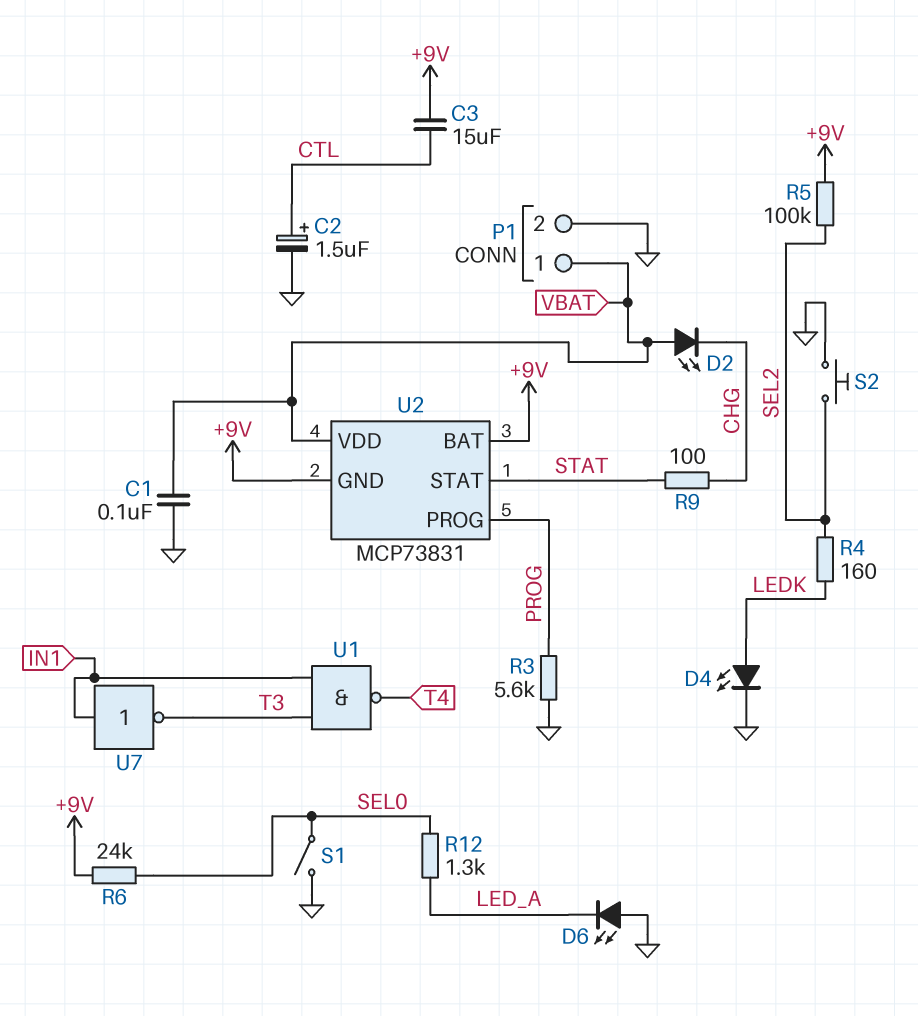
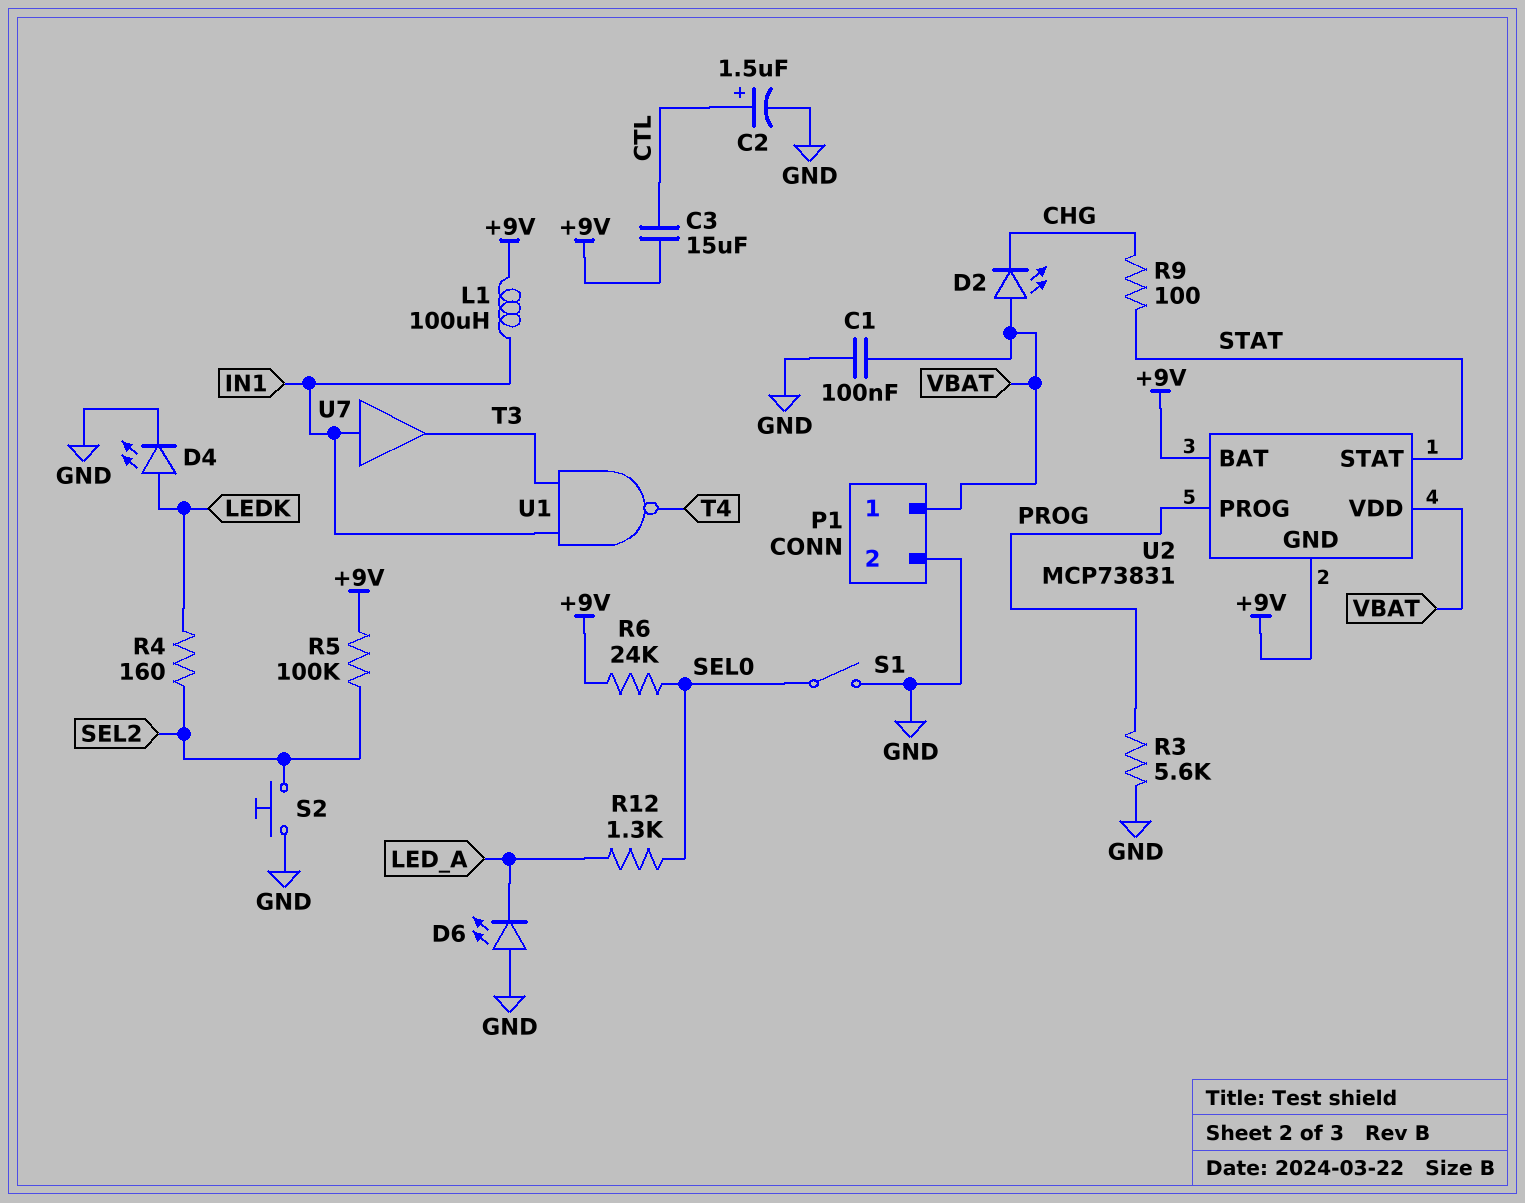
L1: none -> 100uH (+9V, IN1)
U7: NOT (in IN1, out T3) -> buffer (in IN1, out T3)

